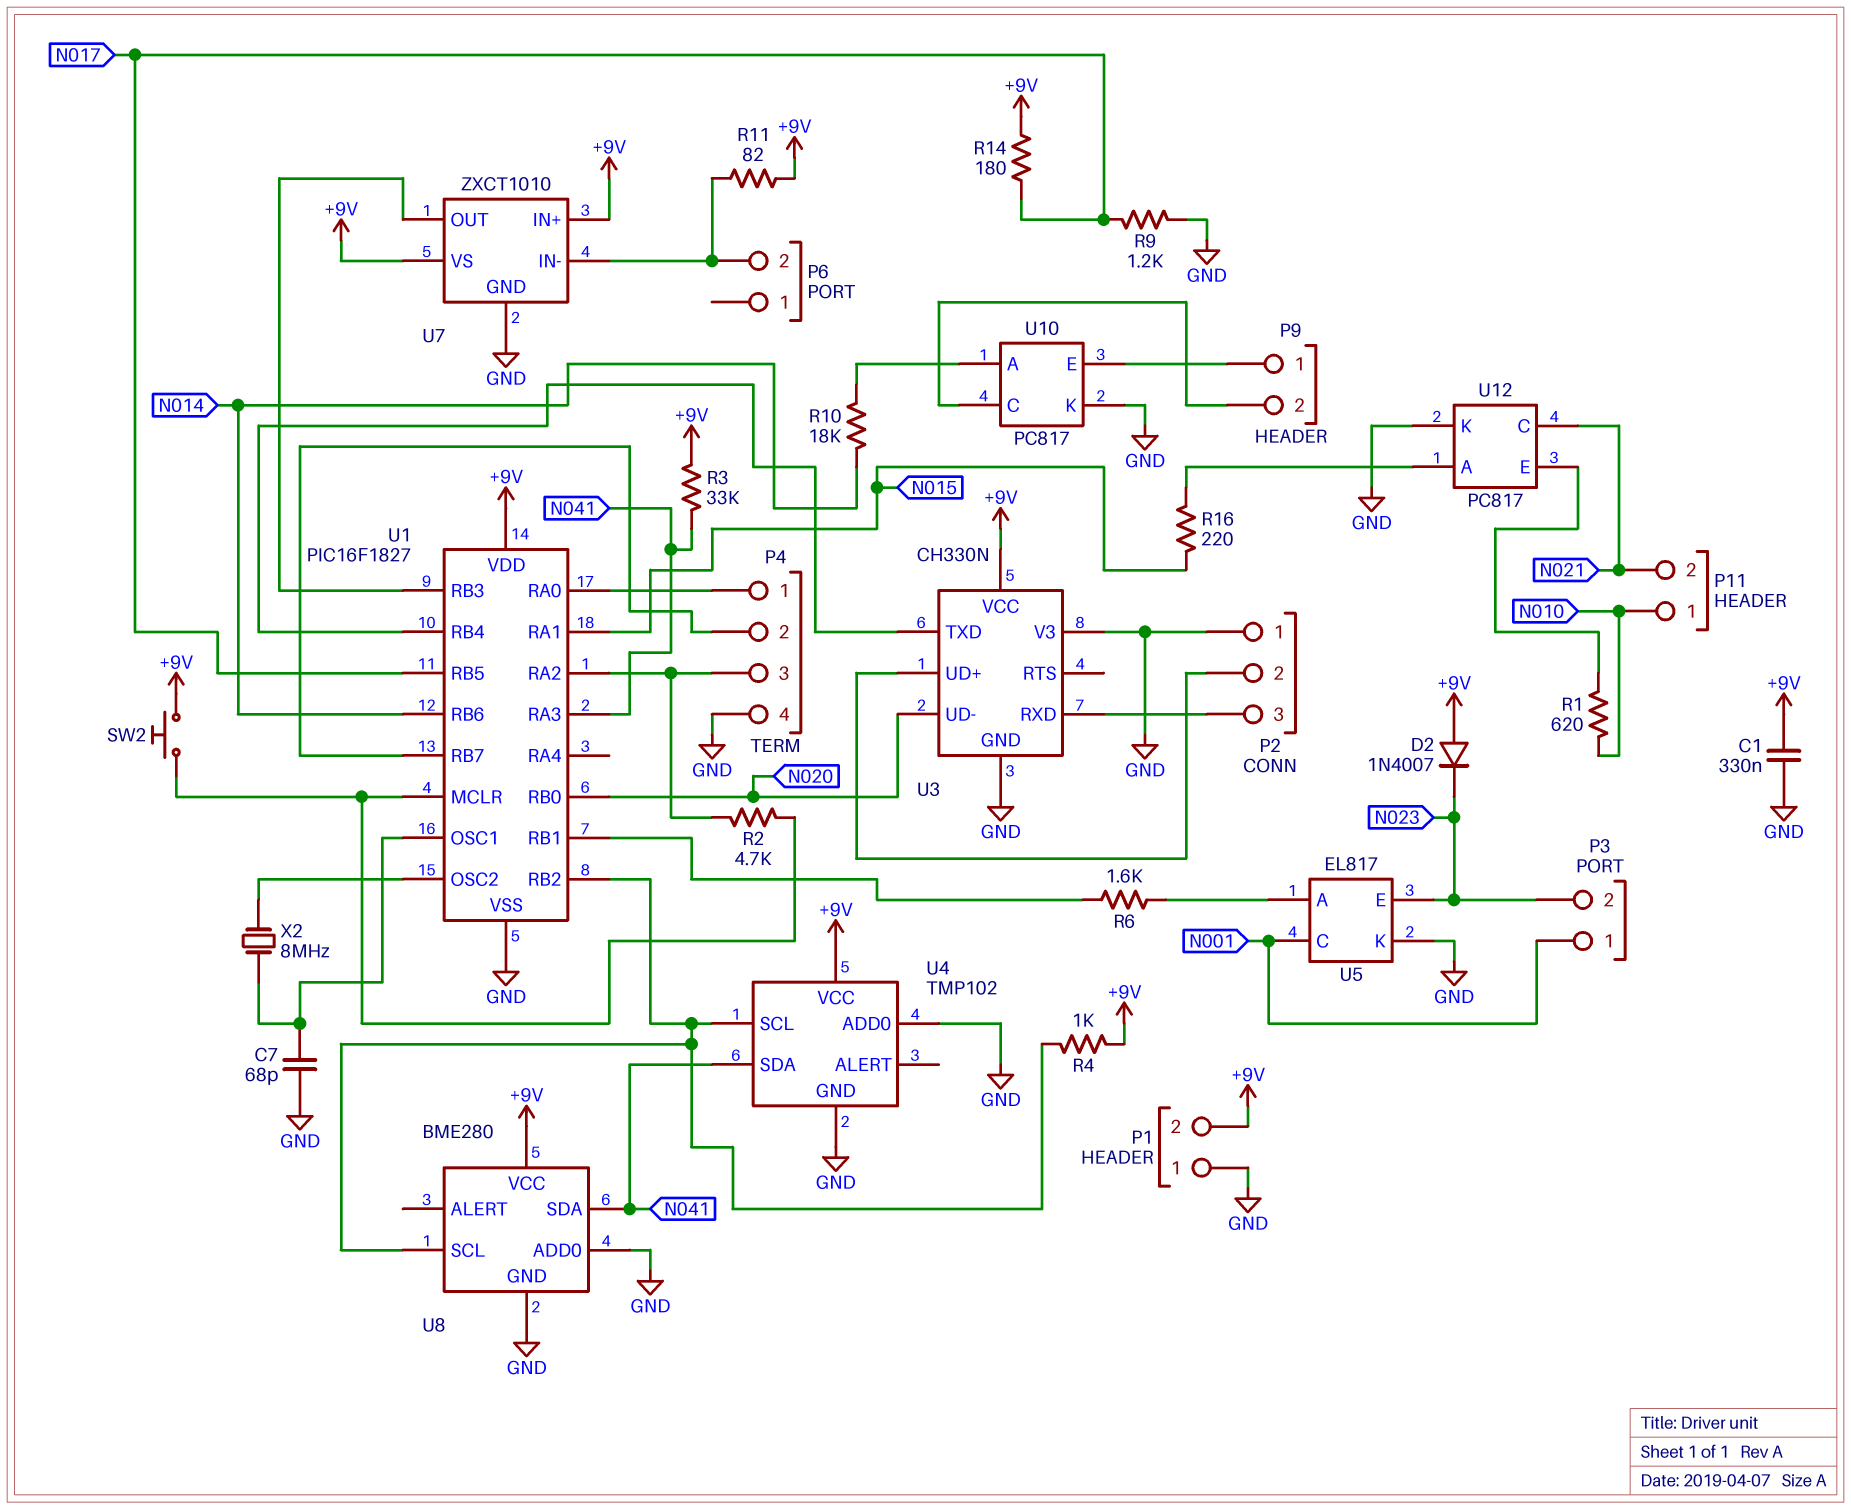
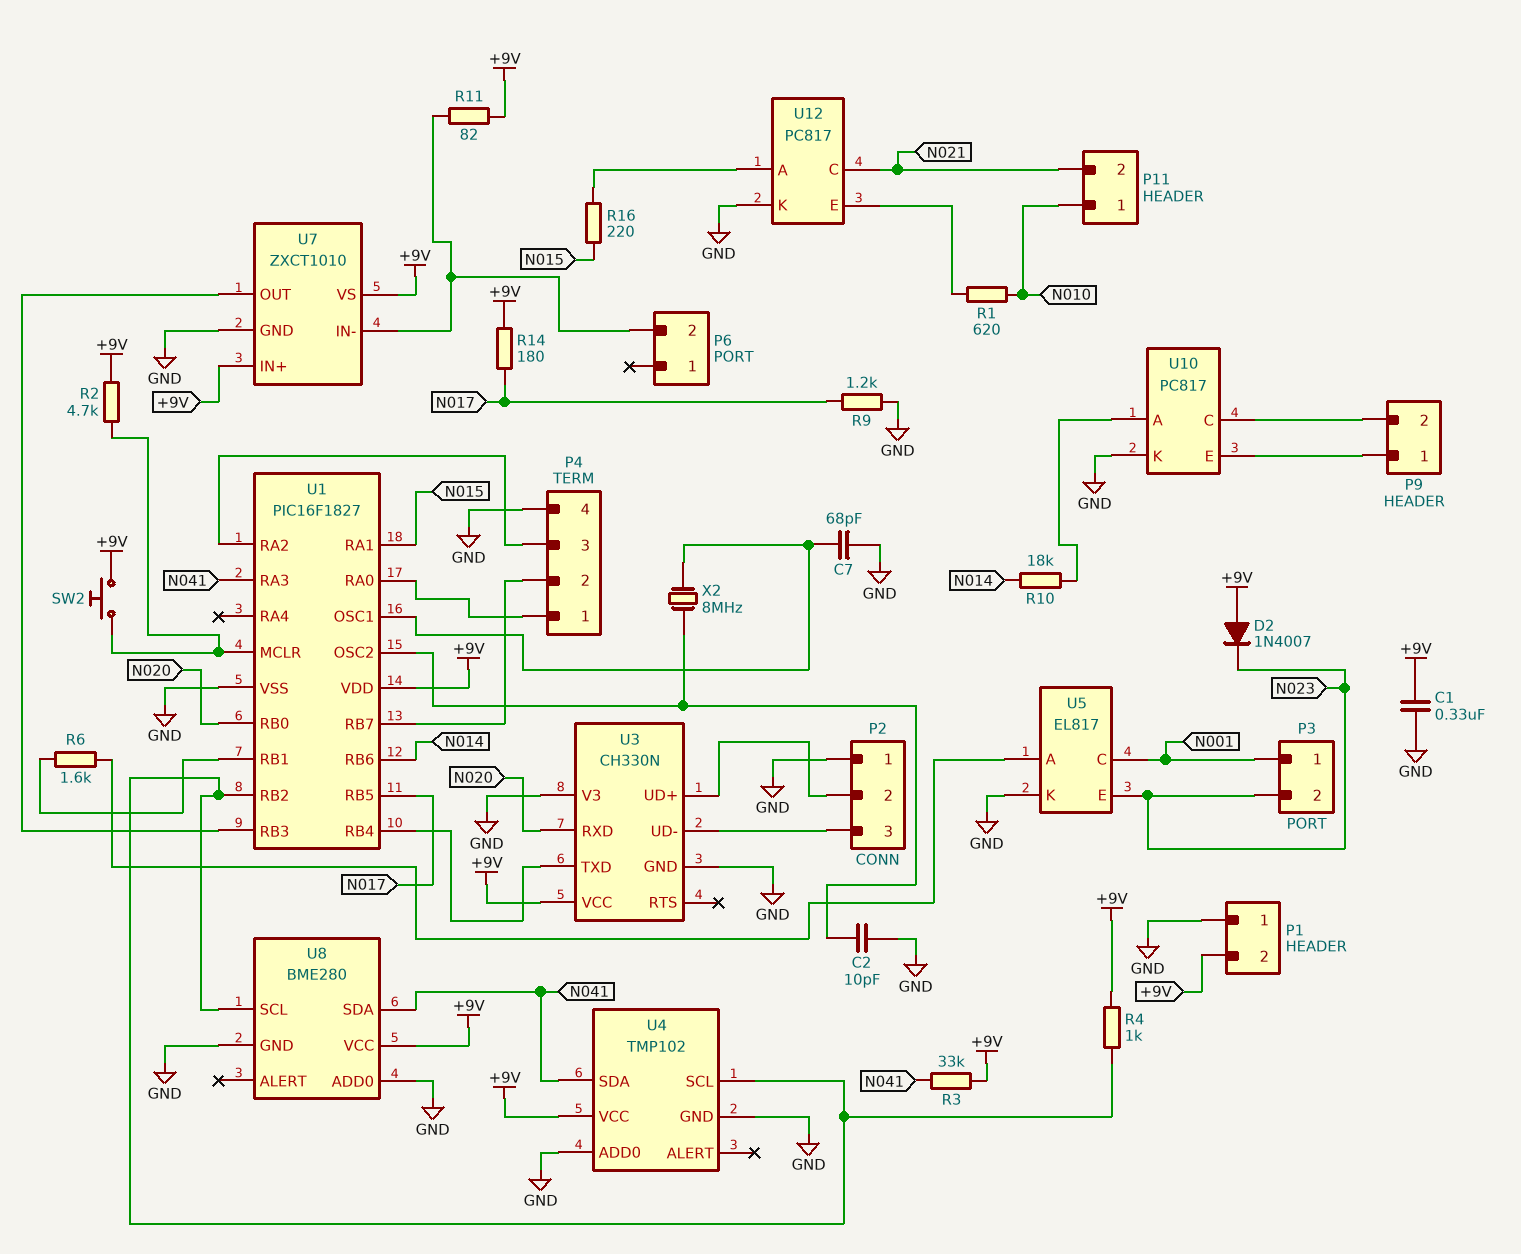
C2: none -> 10pF (GND, U1/OSC2)
R2: 4.7k (P4/3, U1/MCLR) -> 4.7k (+9V, U1/MCLR)
U3 pin RXD: P2/3 -> N020
U3 pin UD-: N020 -> P2/3

